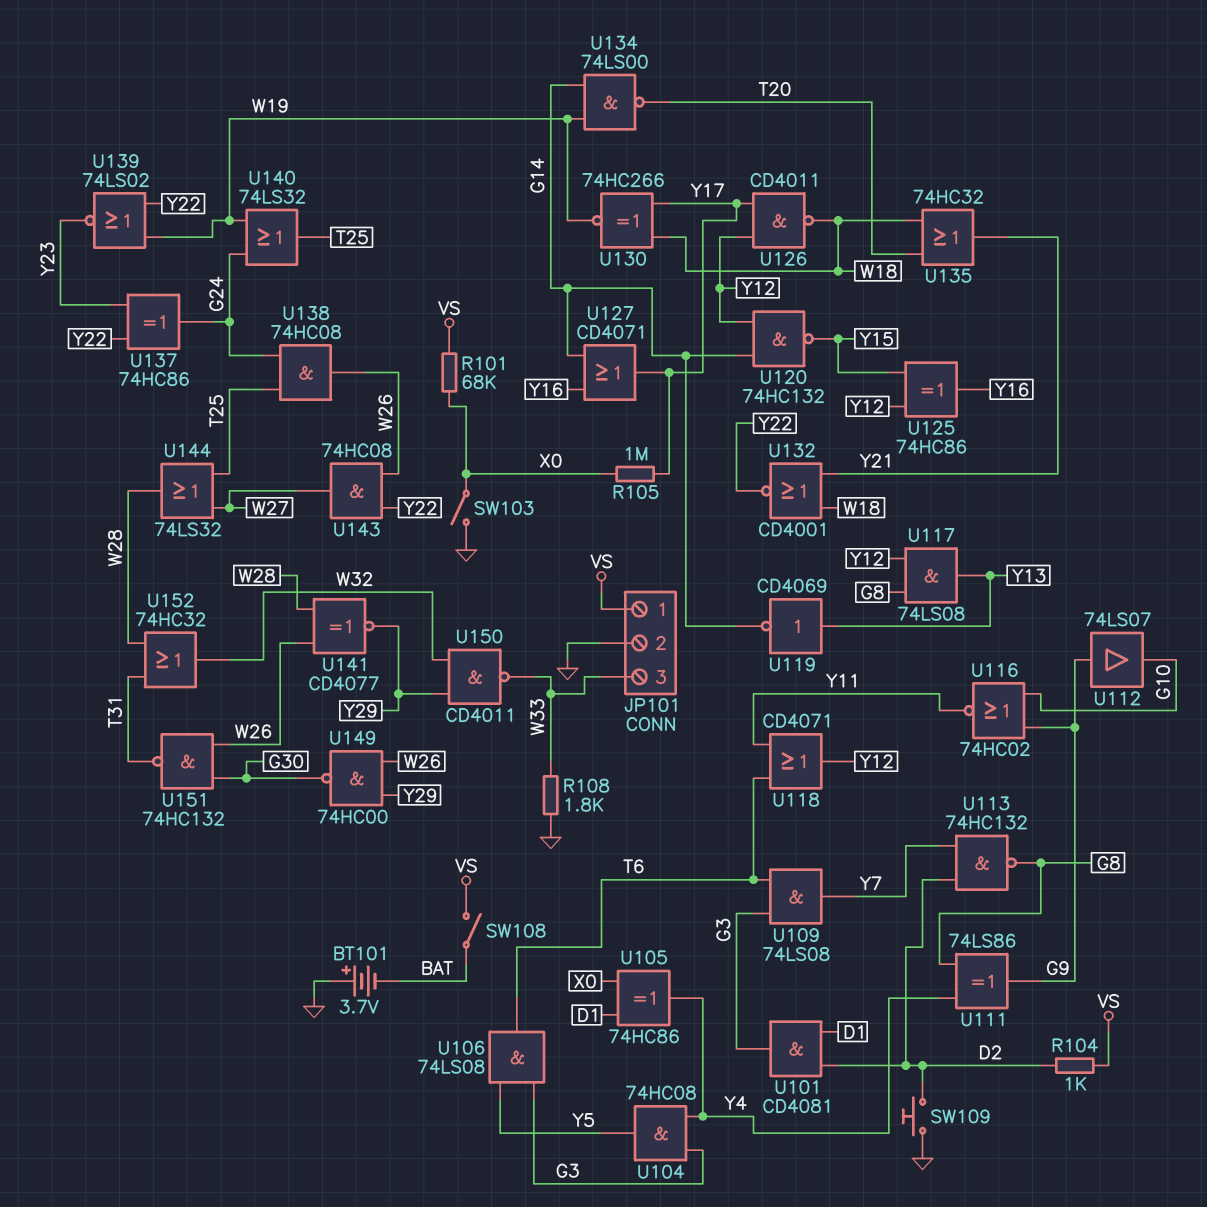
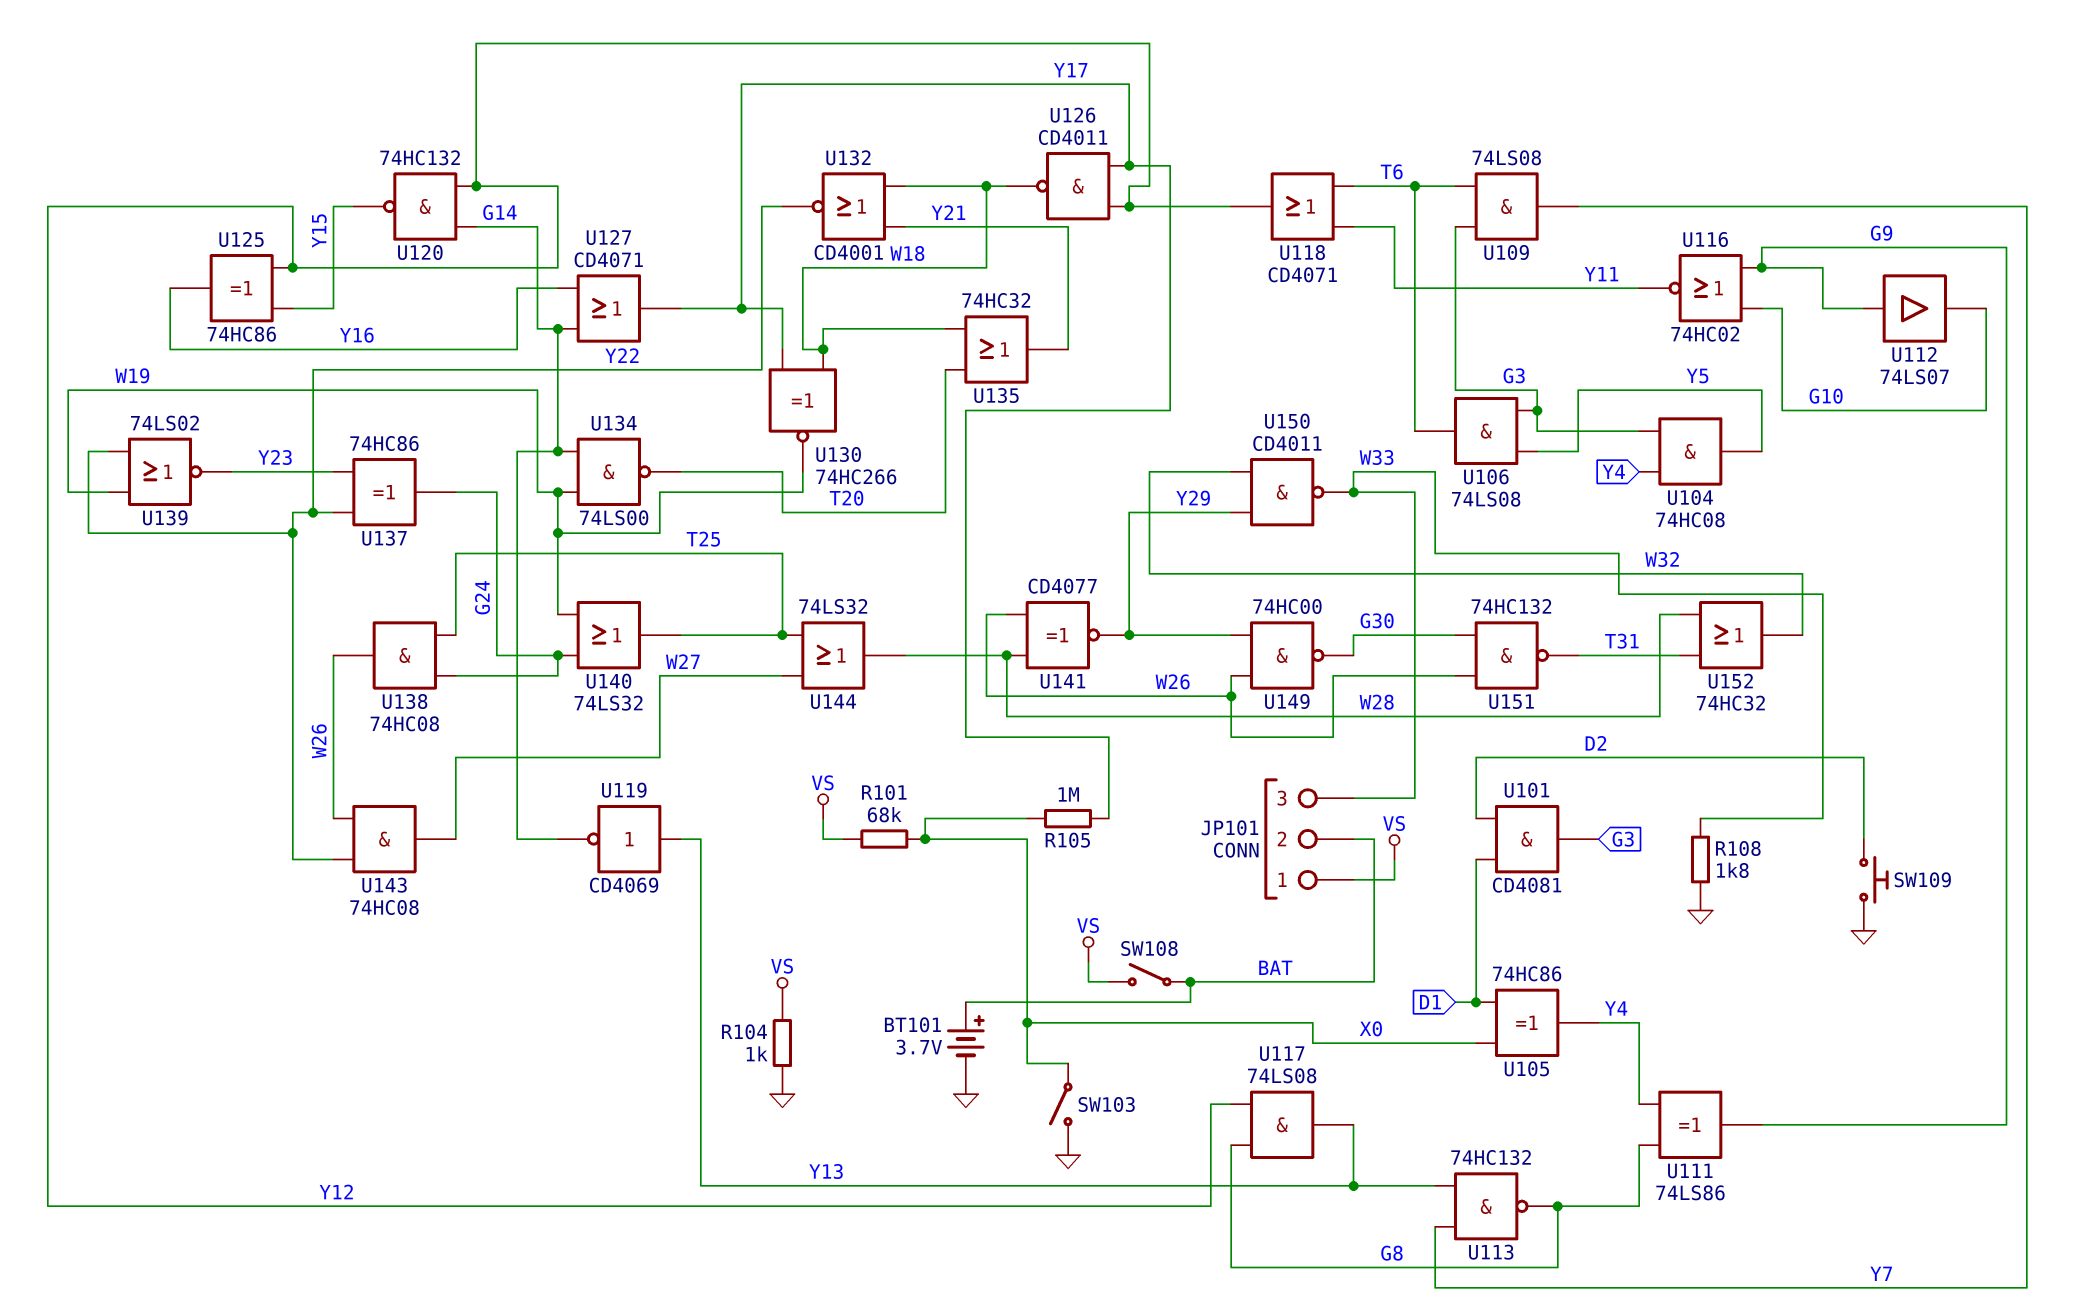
BT101: 3.7V (plus GND, minus BAT) -> 3.7V (plus BAT, minus GND)
JP101 pin 2: GND -> BAT
R104: 1k (D2, VS) -> 1k (GND, VS)
U113: NAND 74HC132 (in D2, in Y7, out G8) -> NAND 74HC132 (in Y7, in Y13, out G8)

